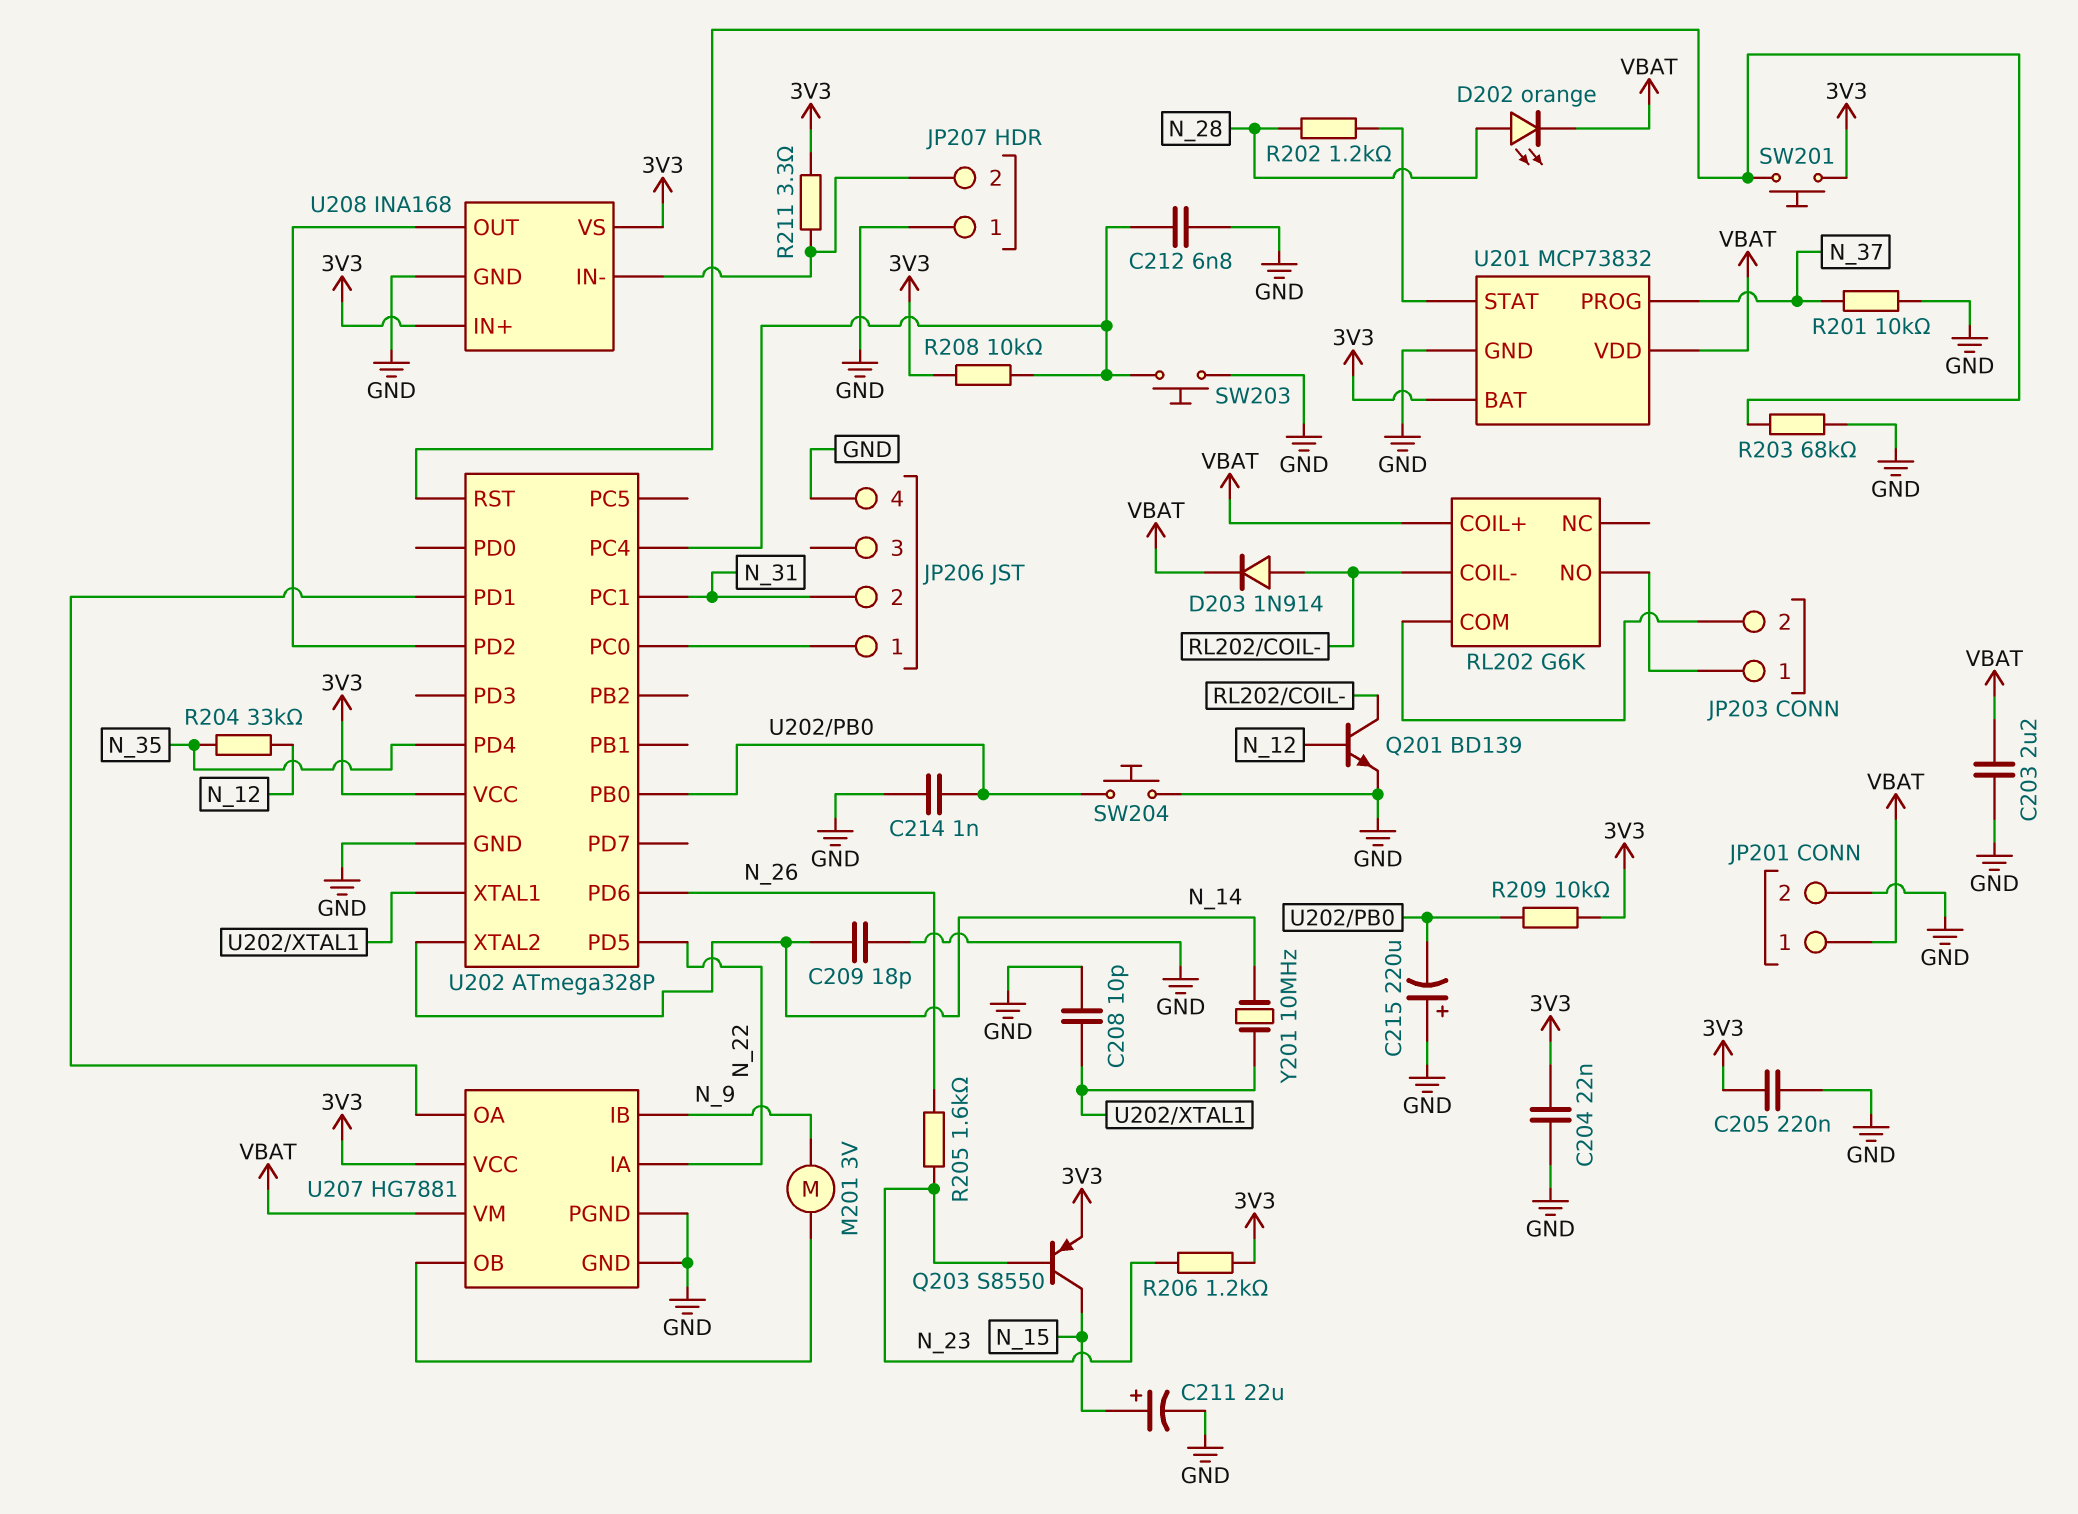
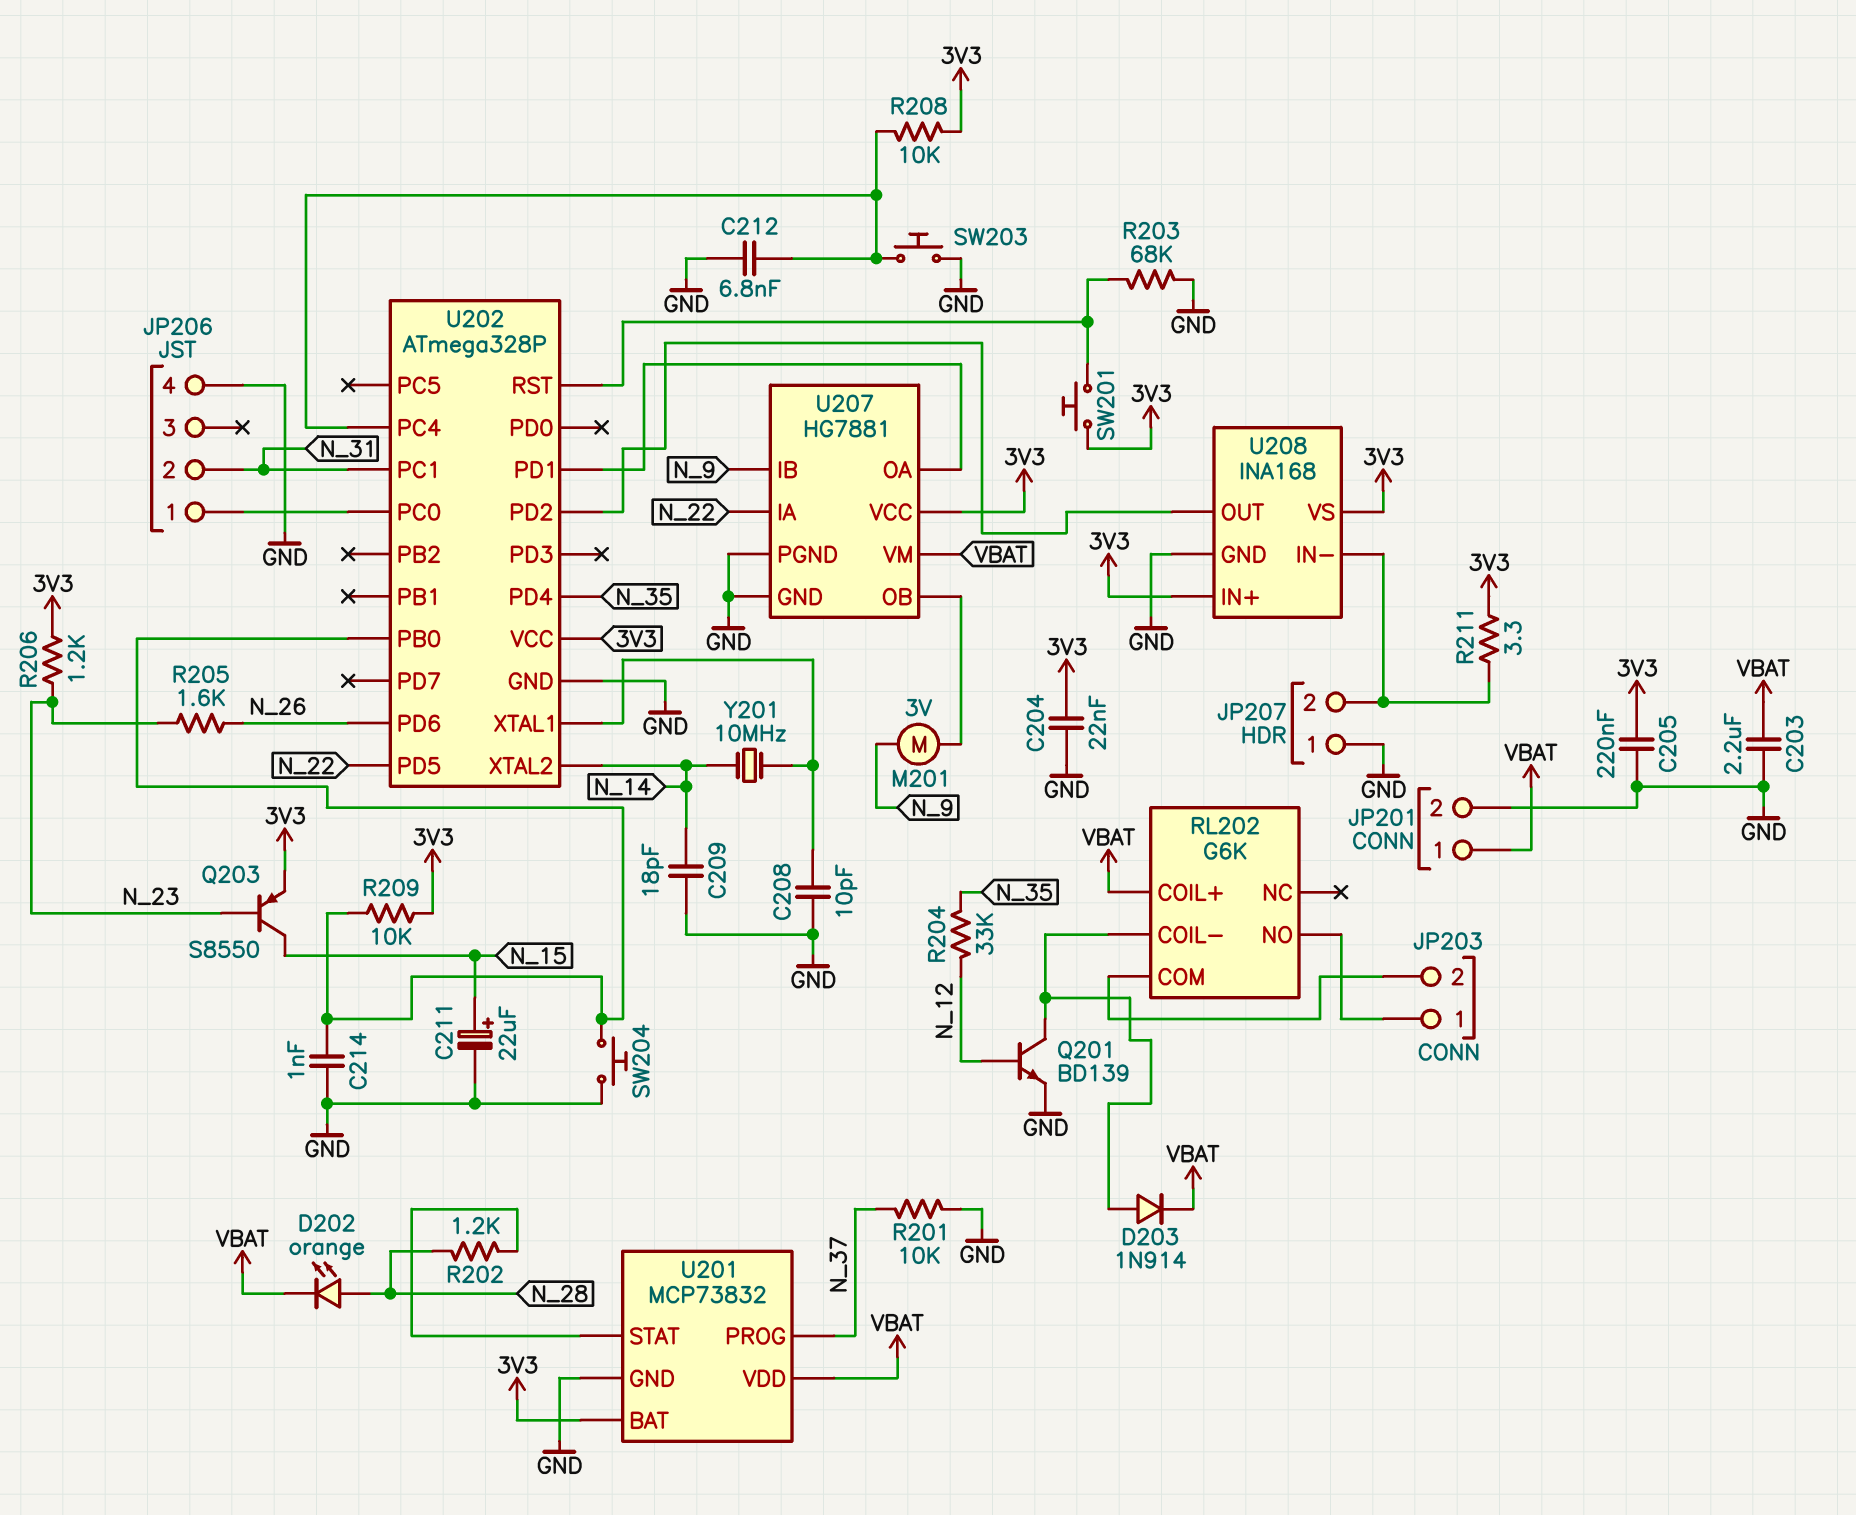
C215: 220uF (plus GND, minus U202/PB0) -> none

